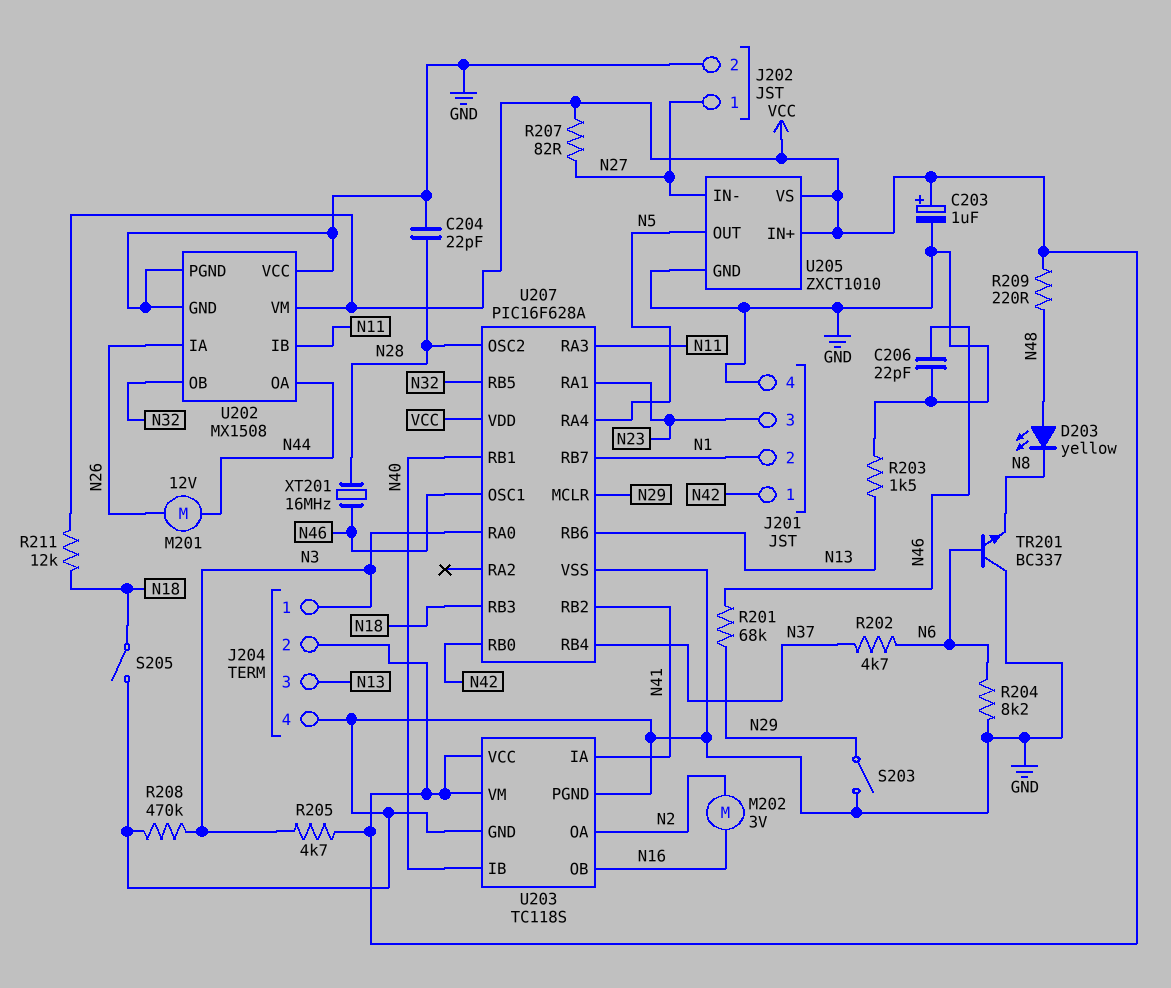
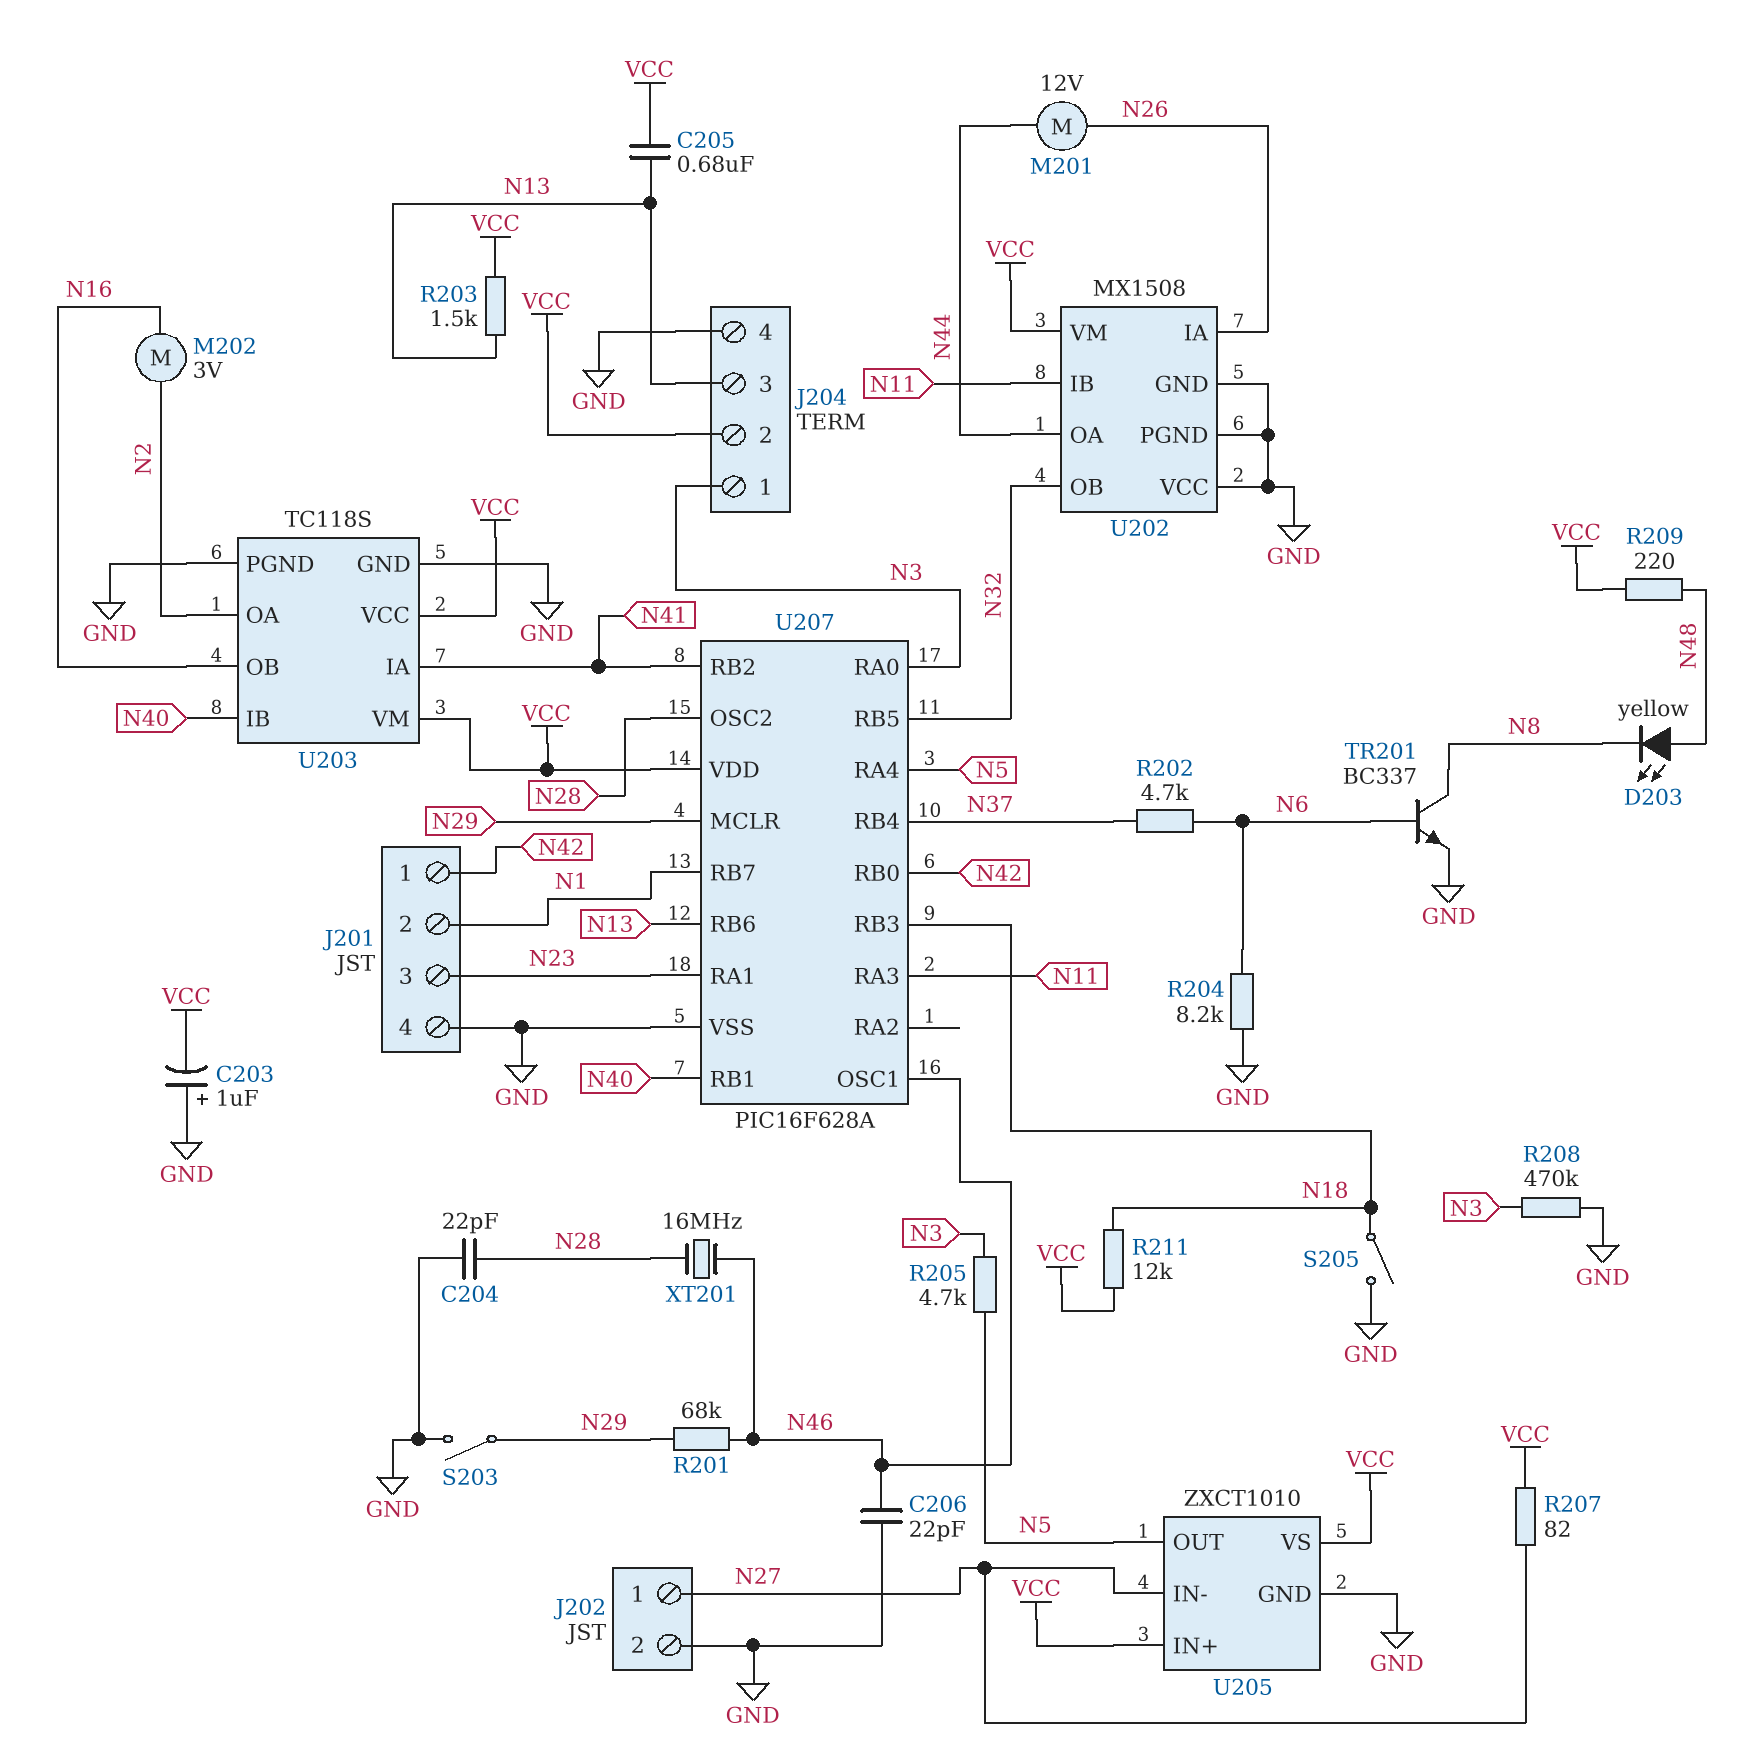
C203: 1uF (plus VCC, minus GND) -> 1uF (plus GND, minus VCC)
C205: none -> 680nF (N13, VCC)
R203: 1.5k (GND, N13) -> 1.5k (N13, VCC)
R205: 4.7k (N3, VCC) -> 4.7k (N3, N5)
TR201: NPN BC337 (B N6, C GND, E N8) -> NPN BC337 (B N6, C N8, E GND)

